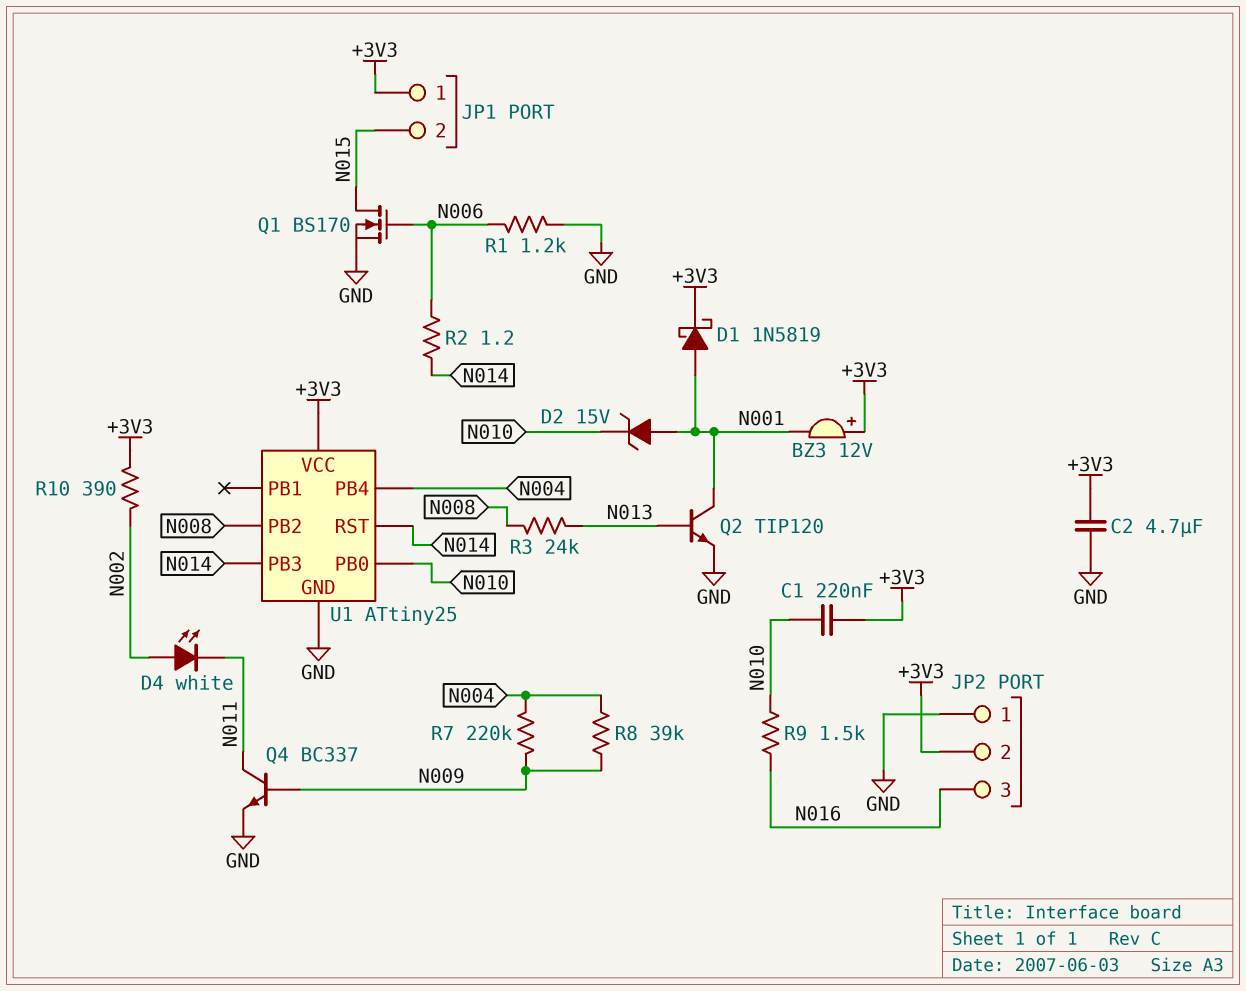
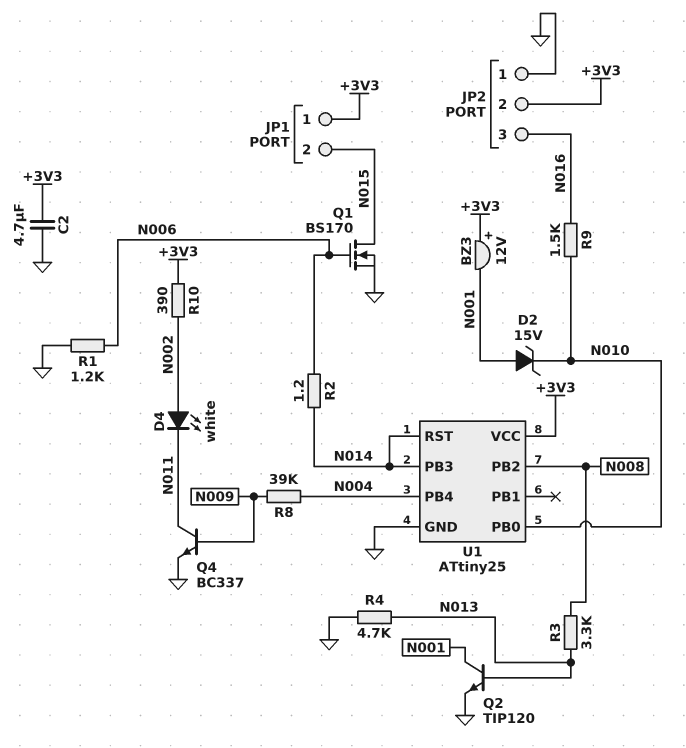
C1: 220nF (+3V3, N010) -> none
D1: schottky 1N5819 (A N001, K +3V3) -> none
R3: 24k (N008, N013) -> 3.3k (N008, N013)
R4: none -> 4.7k (GND, N013)
R7: 220k (N004, N009) -> none

